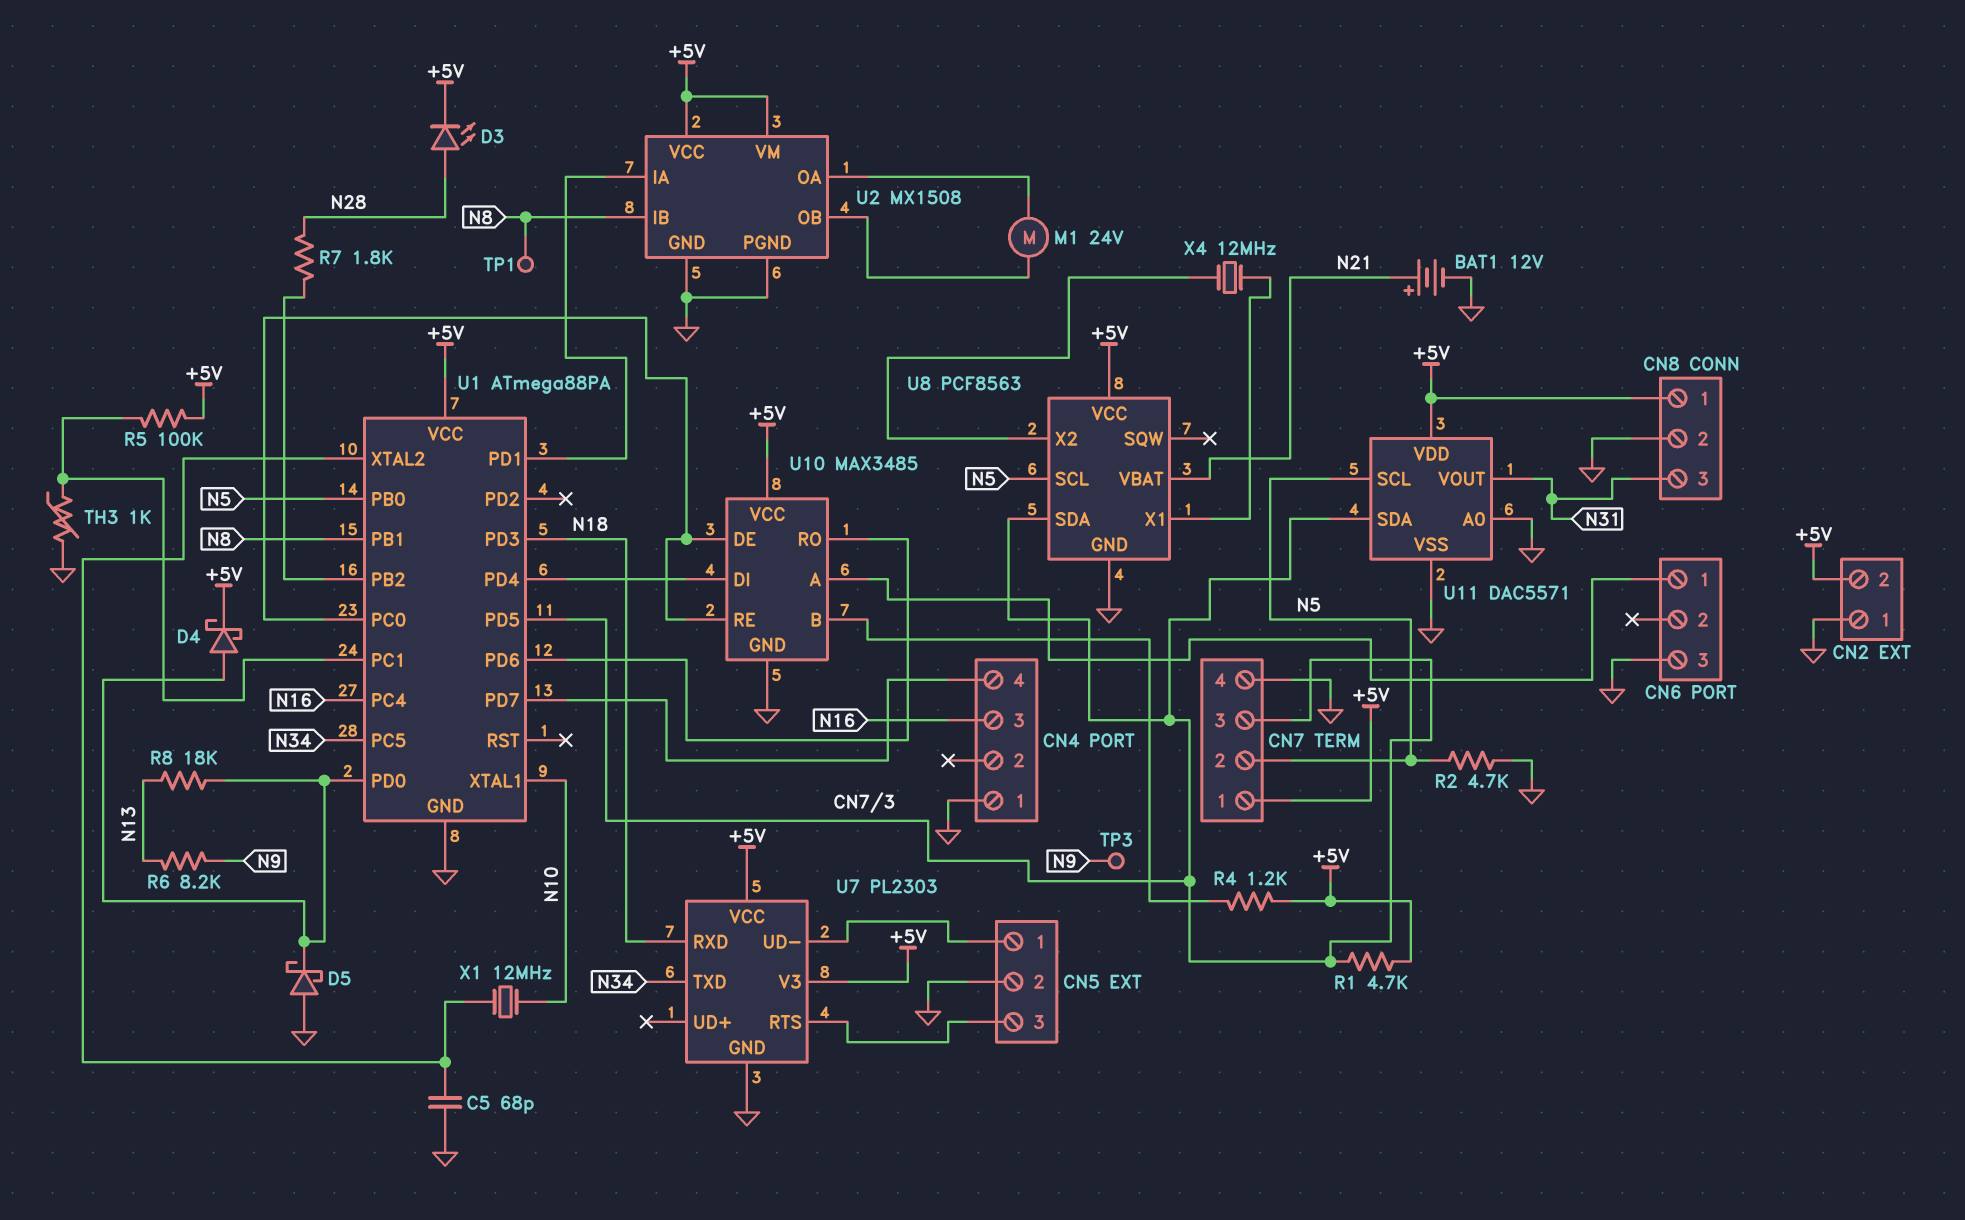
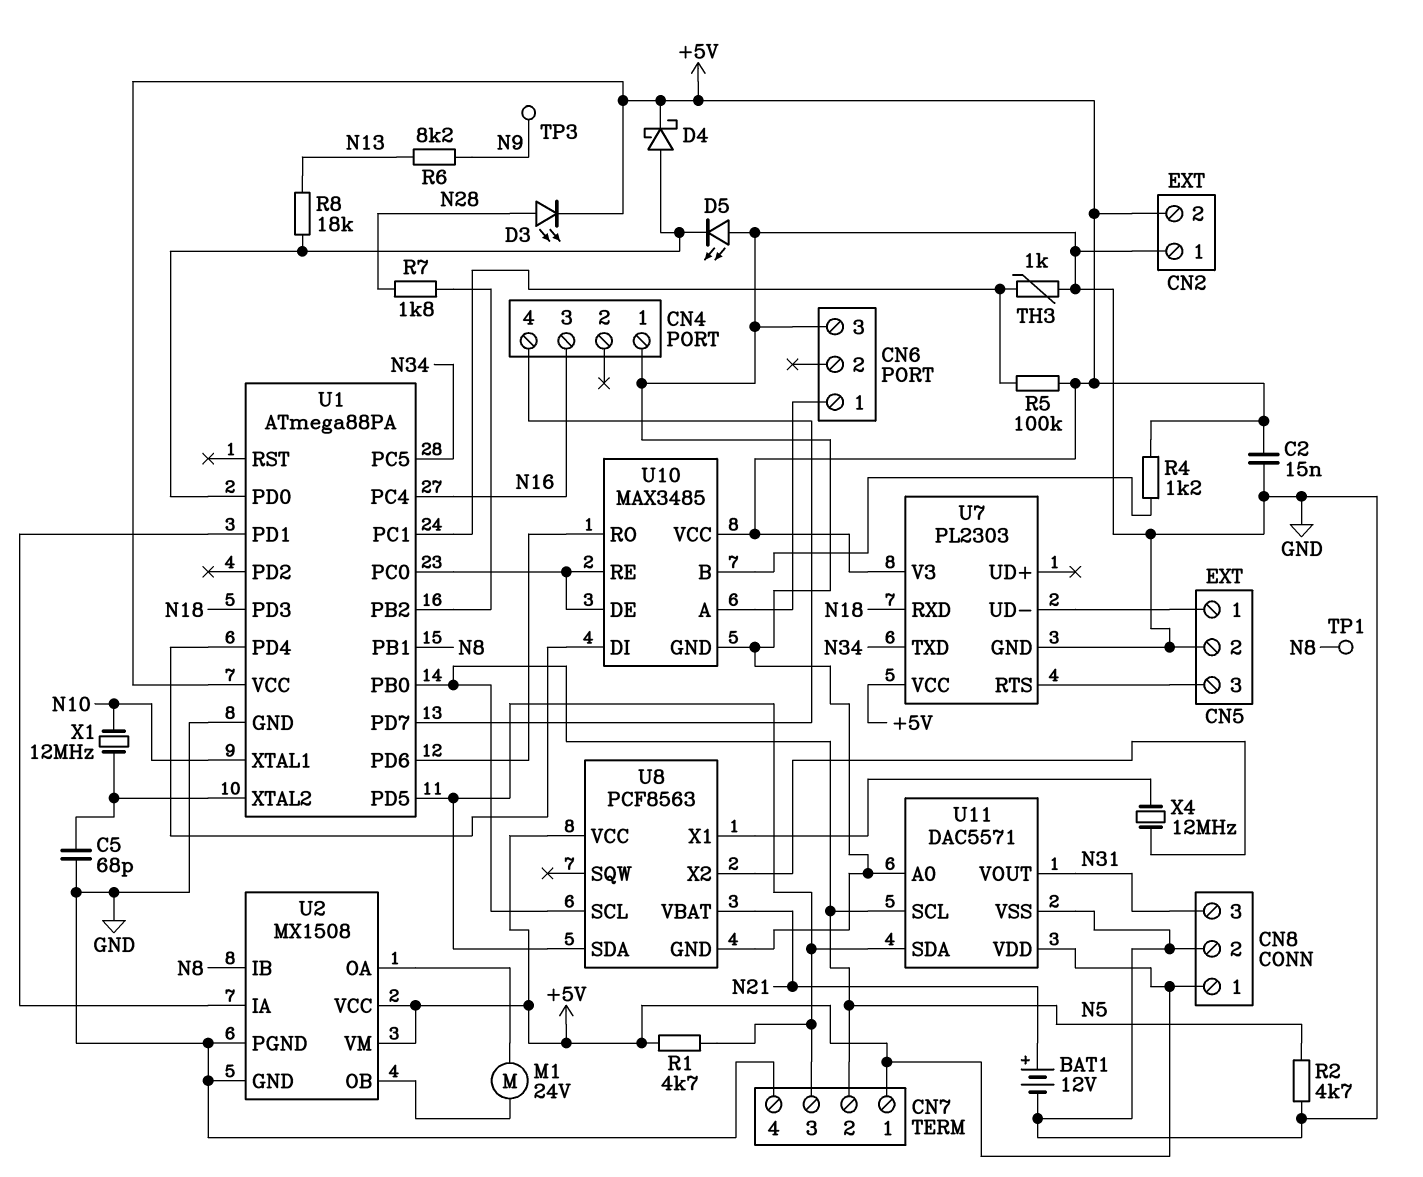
C2: none -> 15nF (+5V, GND)
D5: schottky (A GND, K U1/PD0) -> LED (A GND, K U1/PD0)

